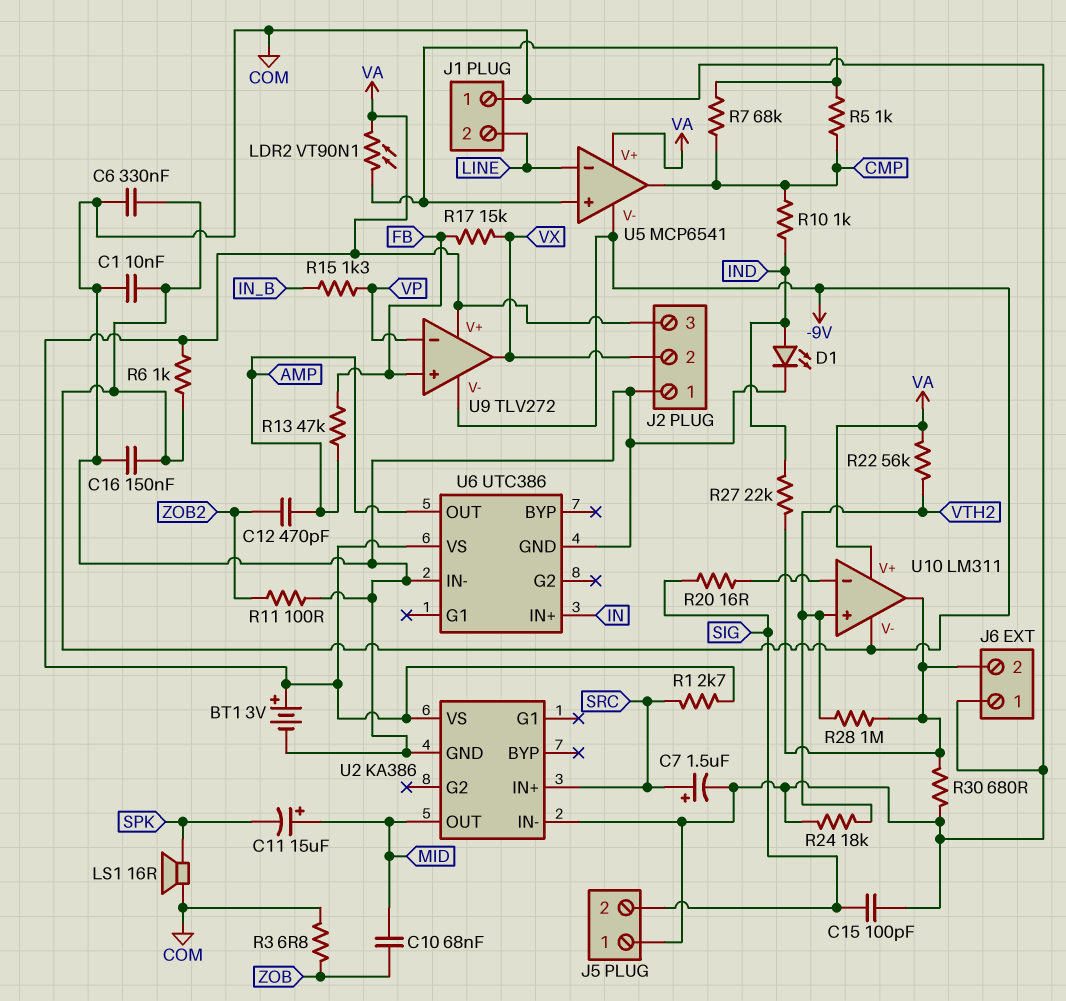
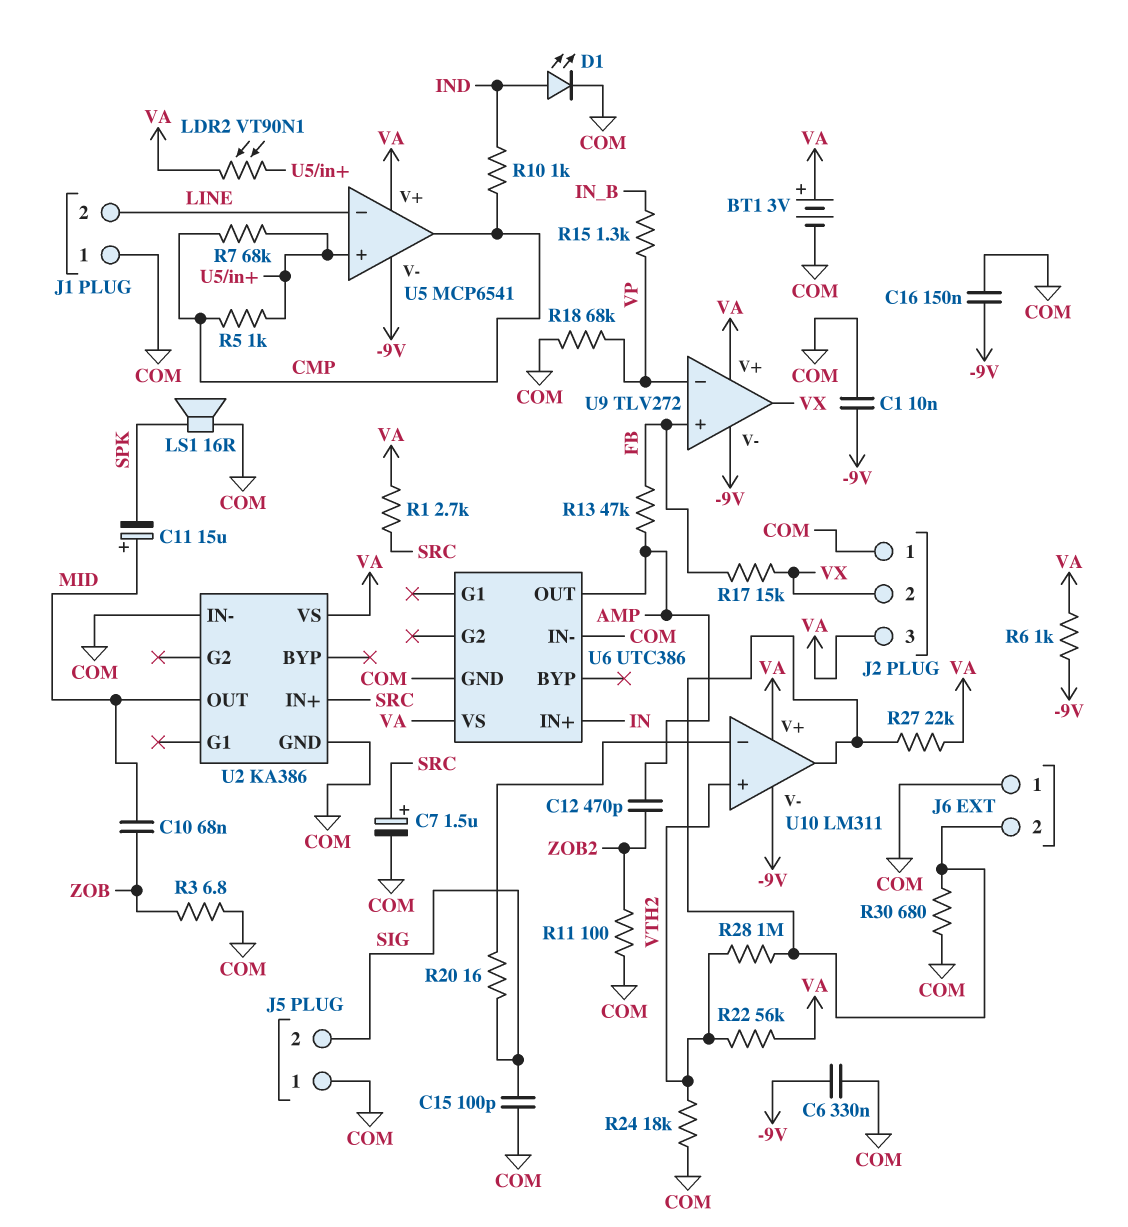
R18: none -> 68k (COM, VP)
R27: 22k (IND, J6/2) -> 22k (J6/2, VA)

